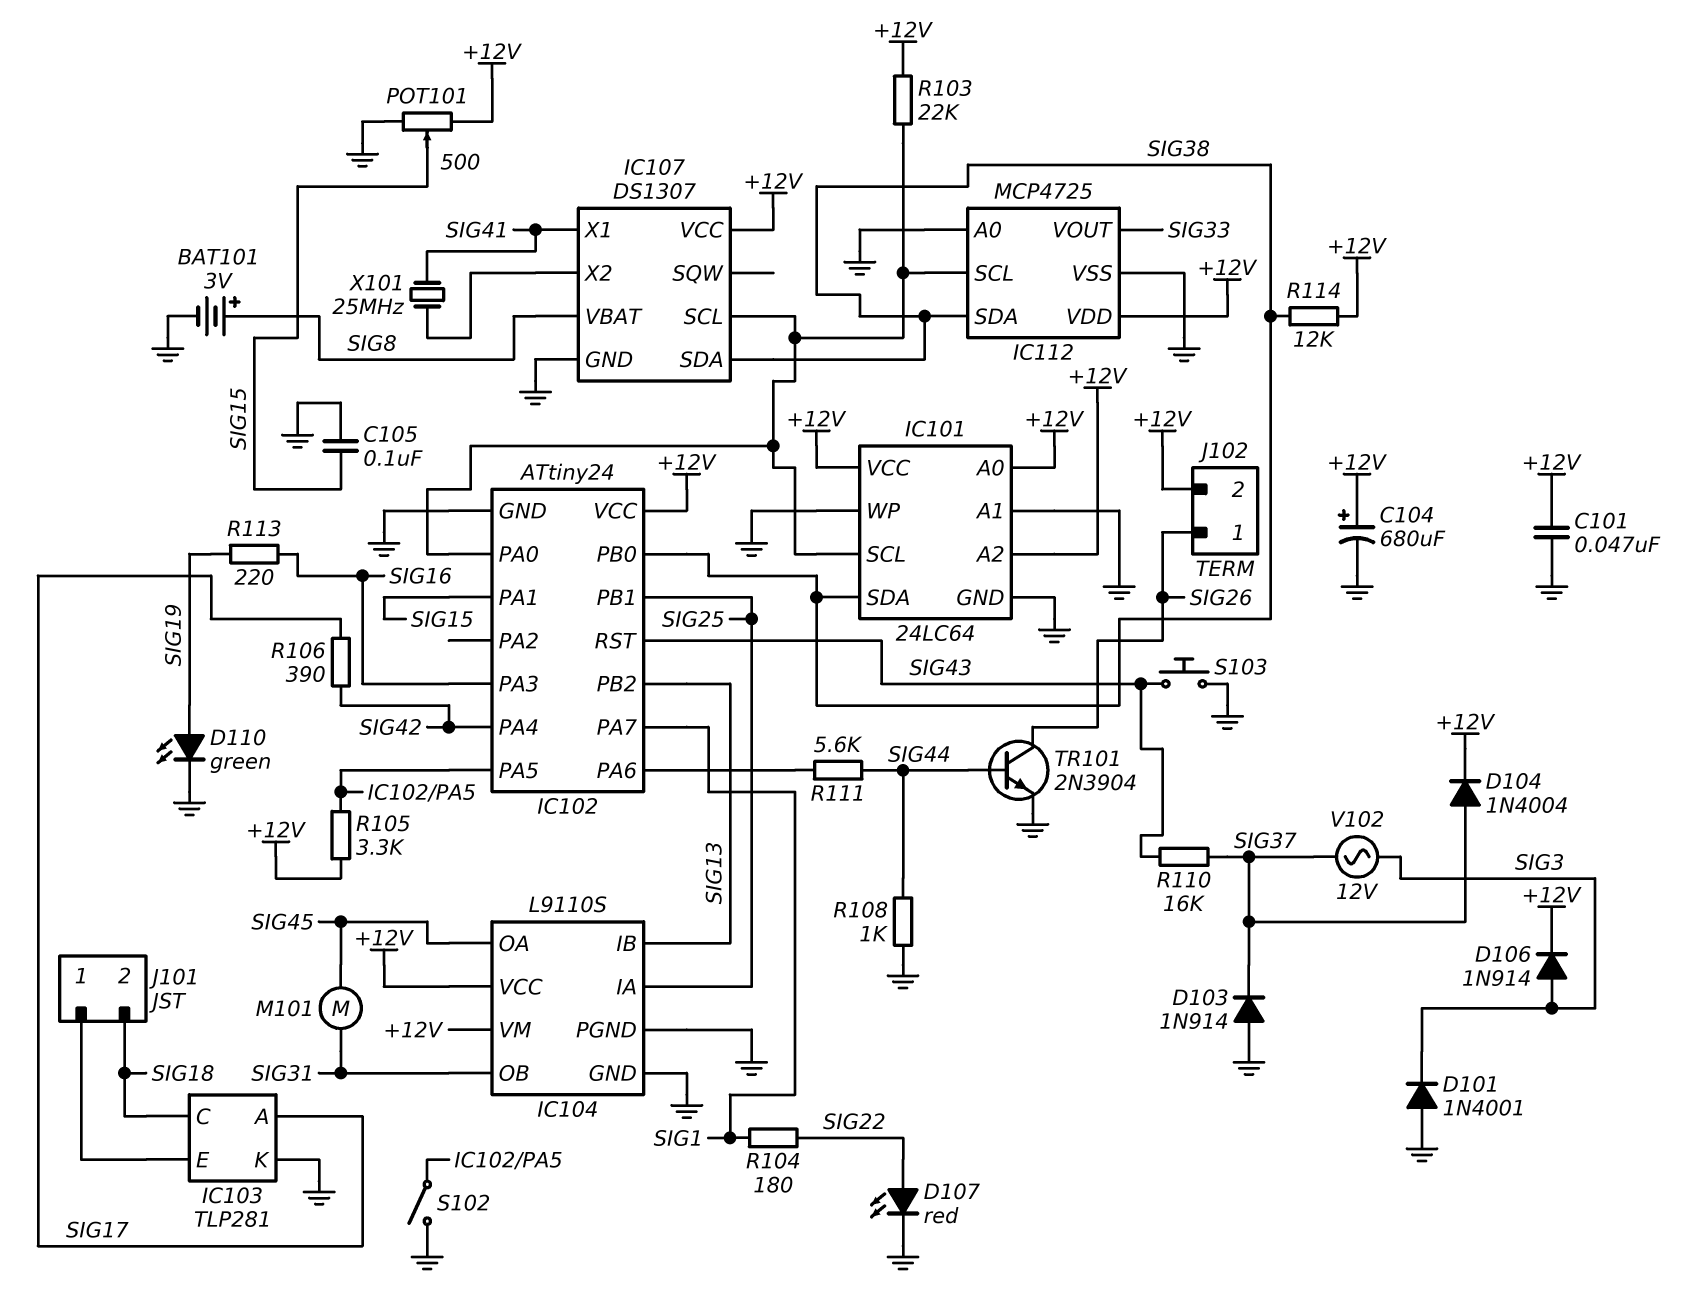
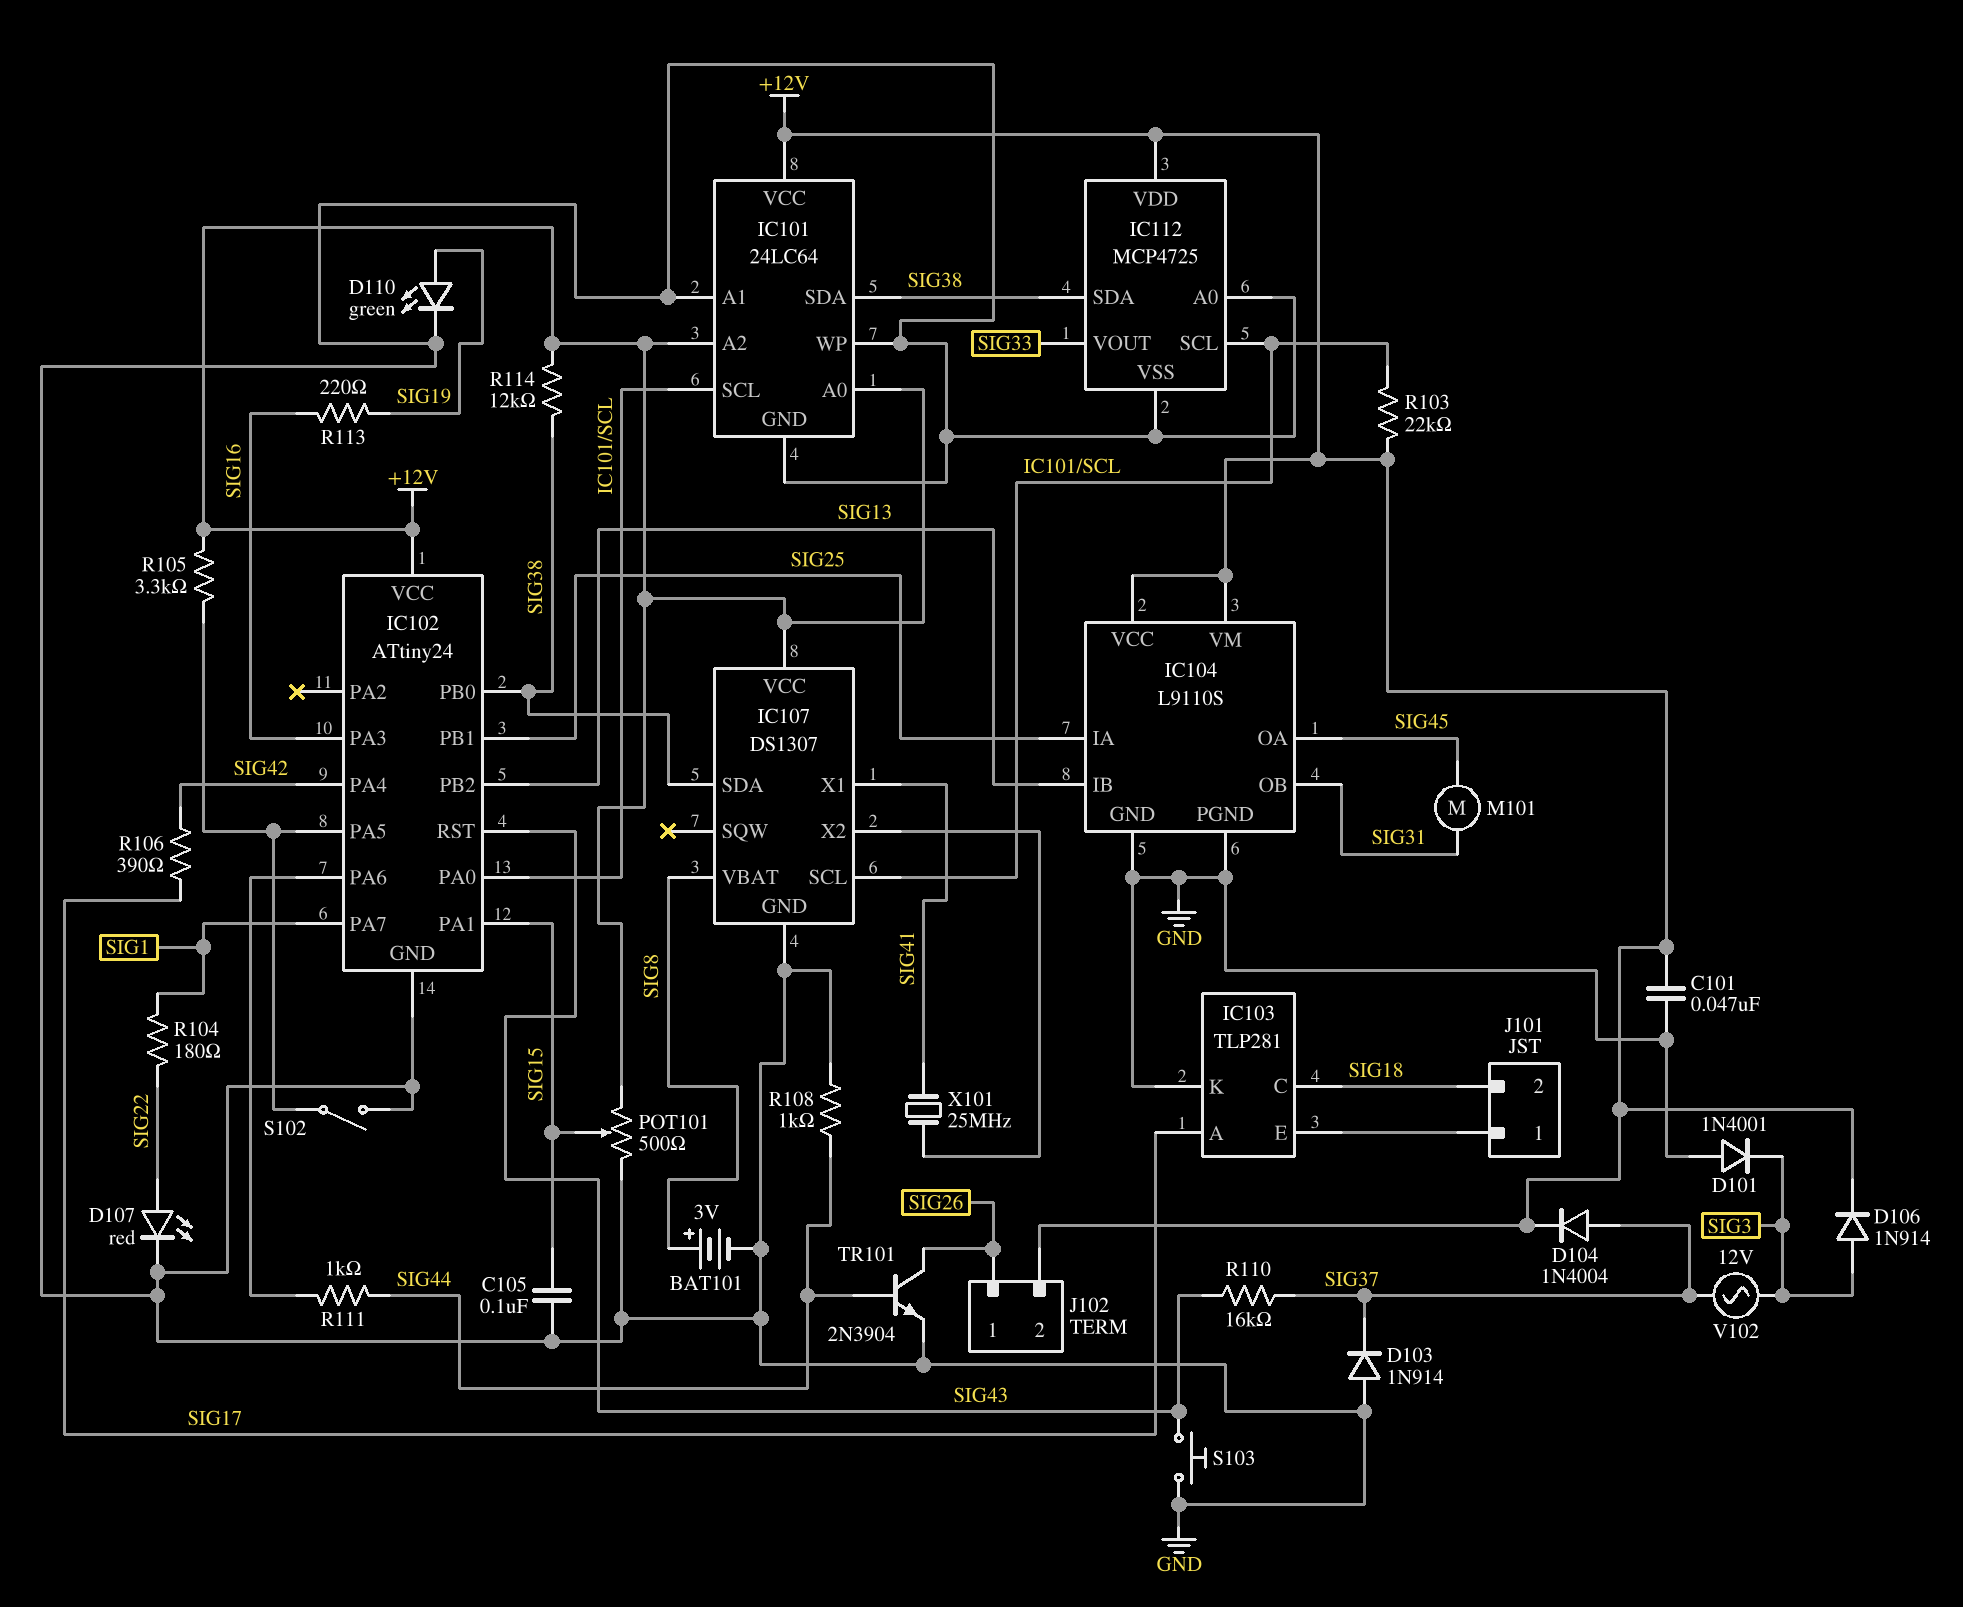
C104: 680uF (plus +12V, minus GND) -> none
R111: 5.6k (IC102/PA6, SIG44) -> 1k (IC102/PA6, SIG44)

